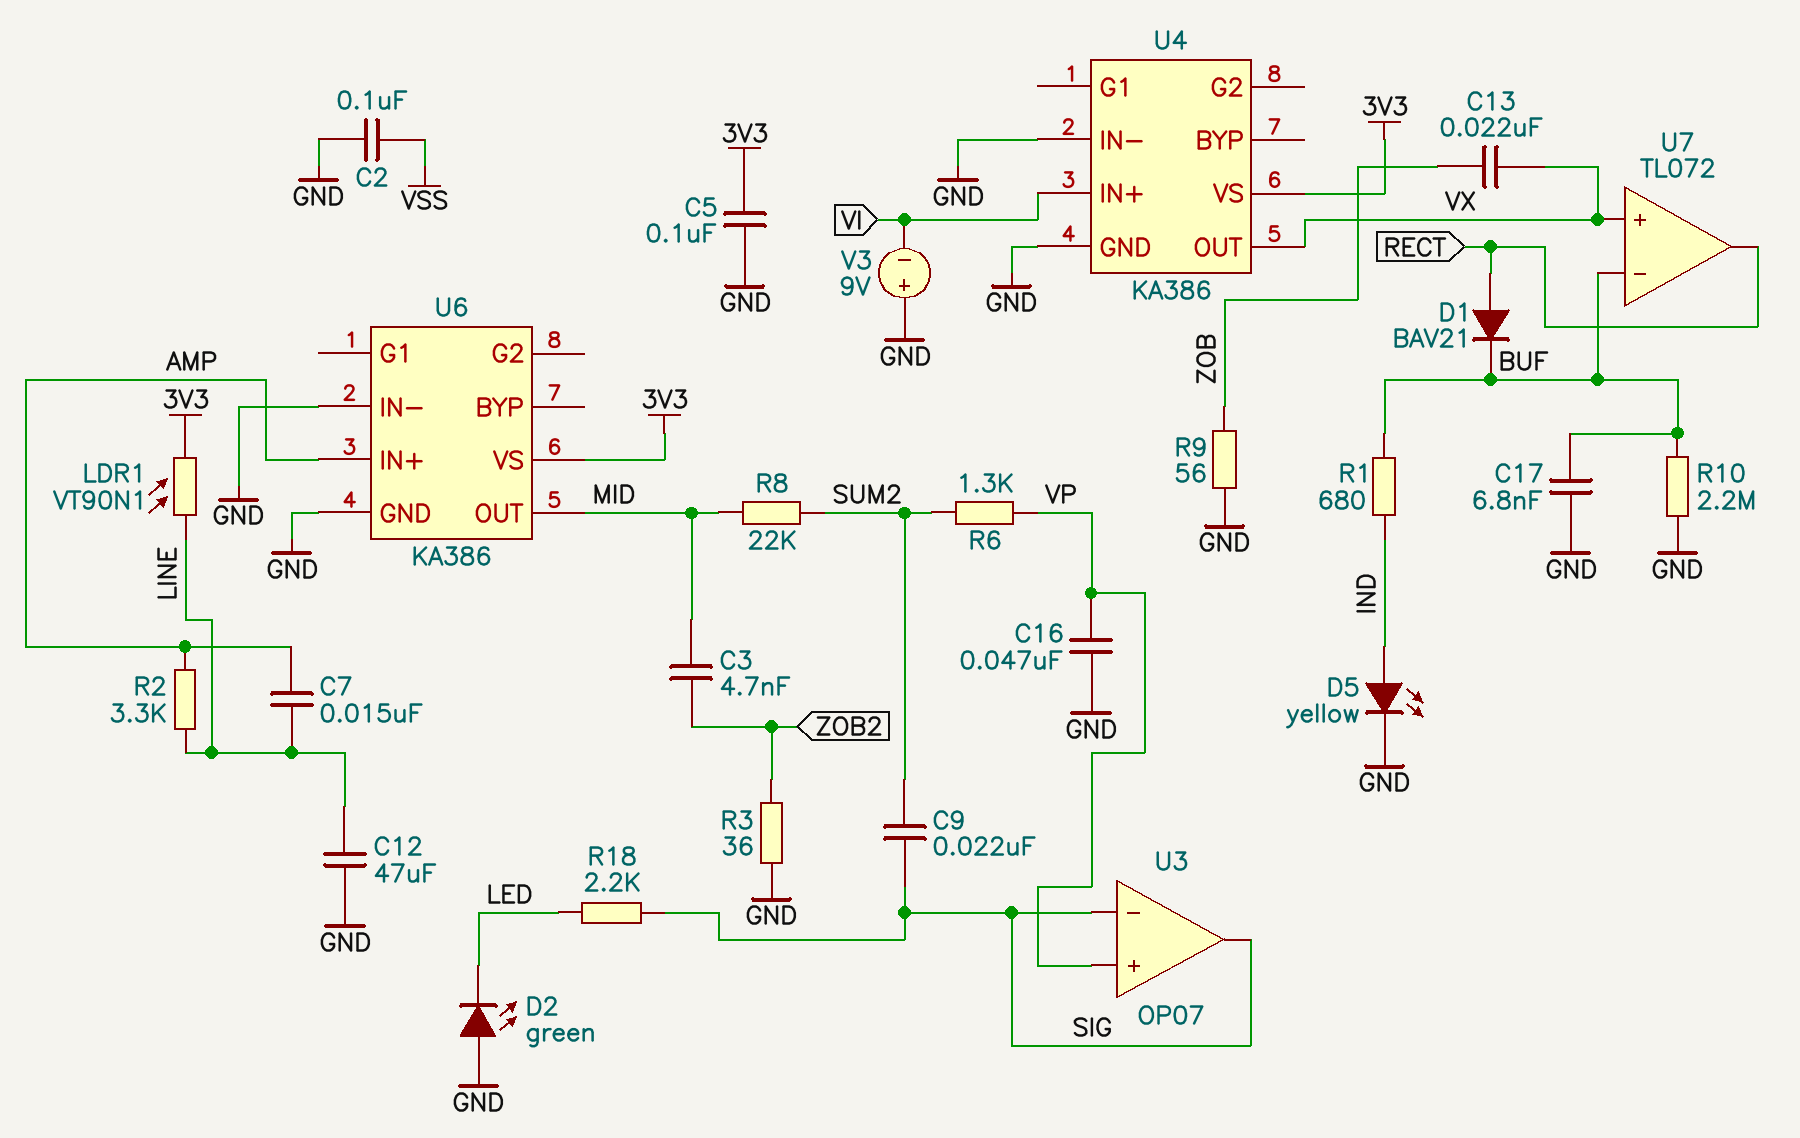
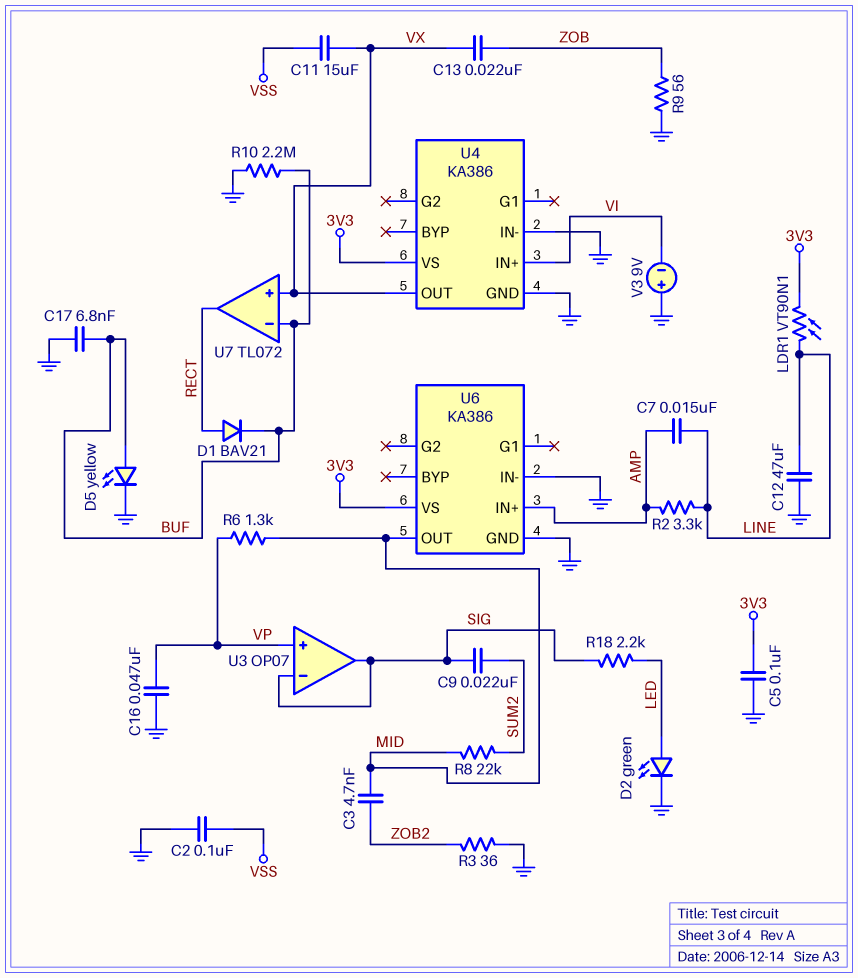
C11: none -> 15uF (VSS, VX)
D2: LED green (A GND, K LED) -> LED green (A LED, K GND)
D5: LED yellow (A IND, K GND) -> LED yellow (A BUF, K GND)
R1: 680 (BUF, IND) -> none
R6: 1.3k (SUM2, VP) -> 1.3k (MID, VP)

